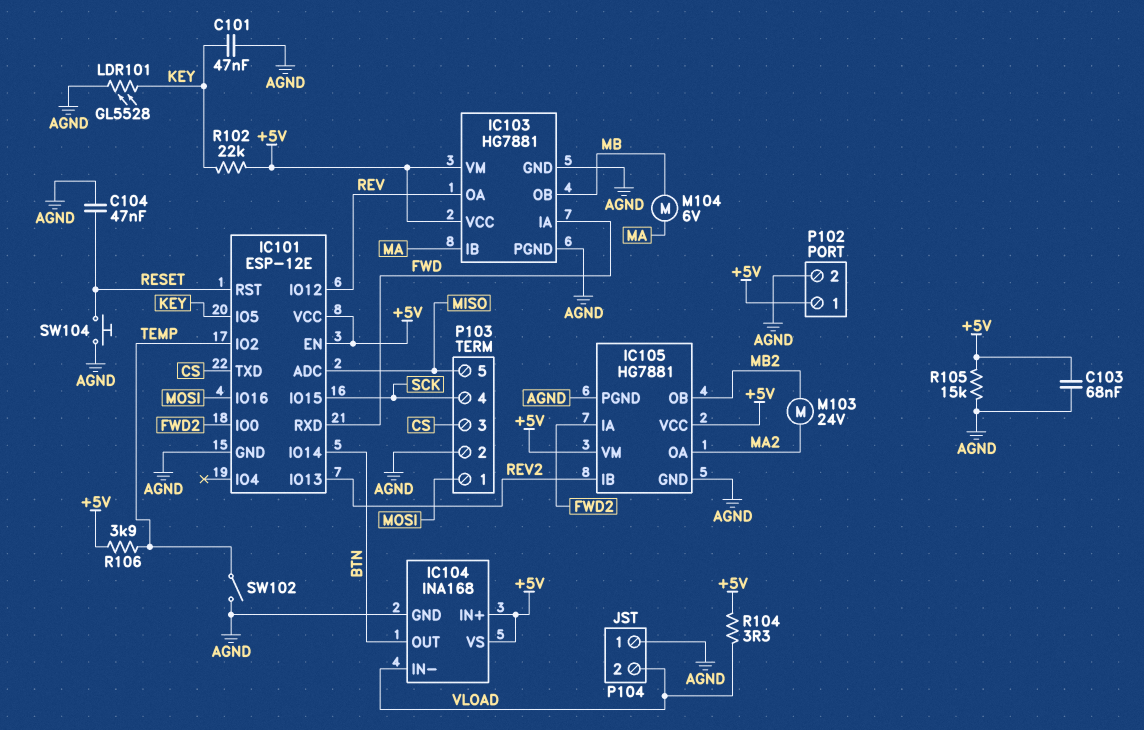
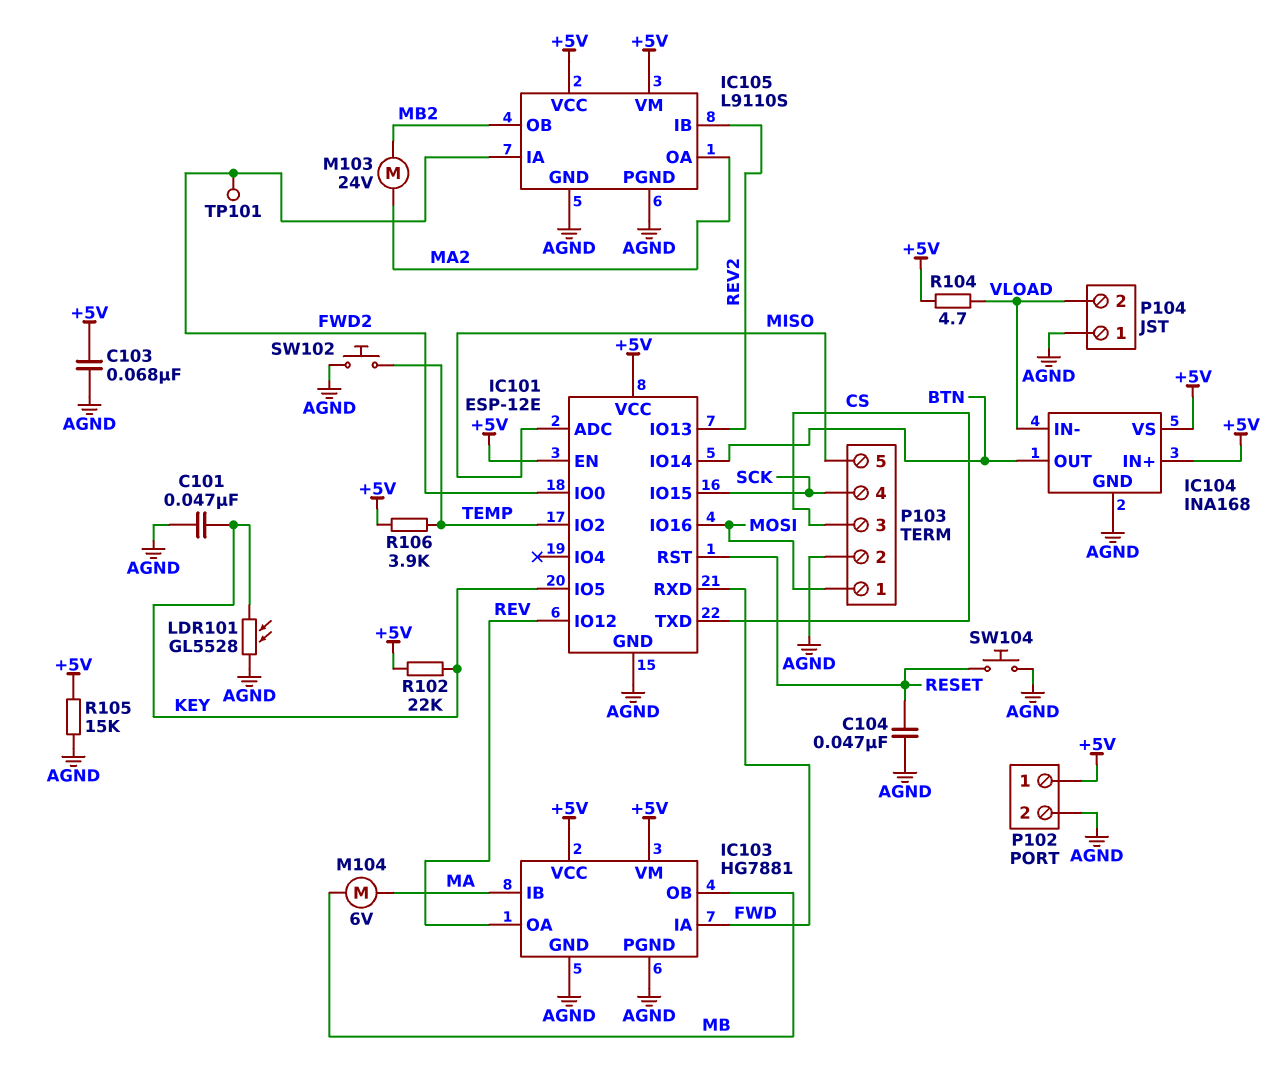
IC105: HG7881 -> L9110S
R104: 3.3 (+5V, VLOAD) -> 4.7 (+5V, VLOAD)
SW102: switch (AGND, TEMP) -> button (AGND, TEMP)
TP101: none -> test point (FWD2)

